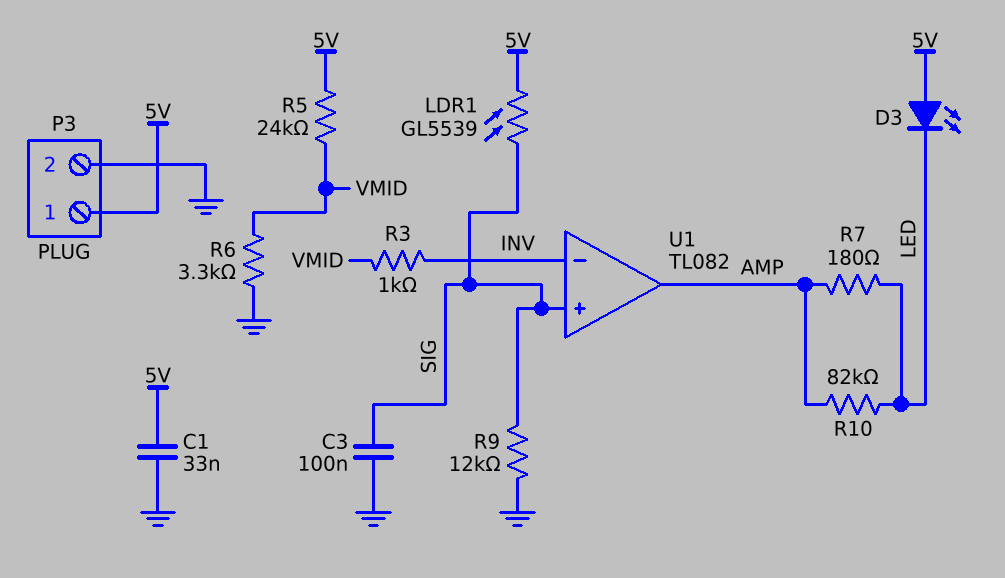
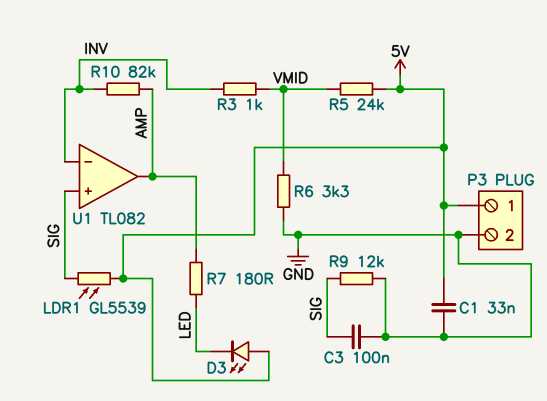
R10: 82k (AMP, LED) -> 82k (AMP, INV)

